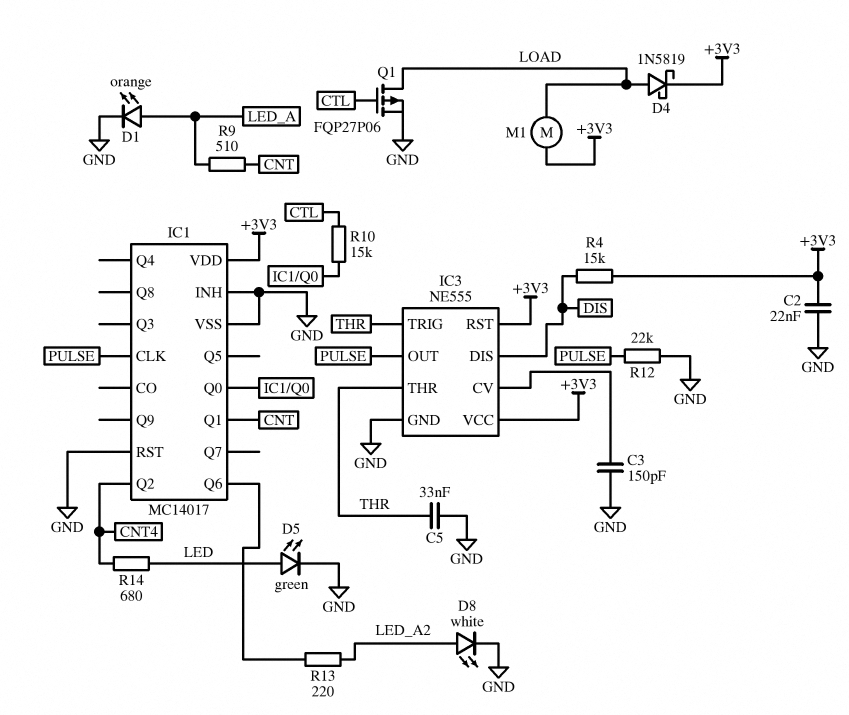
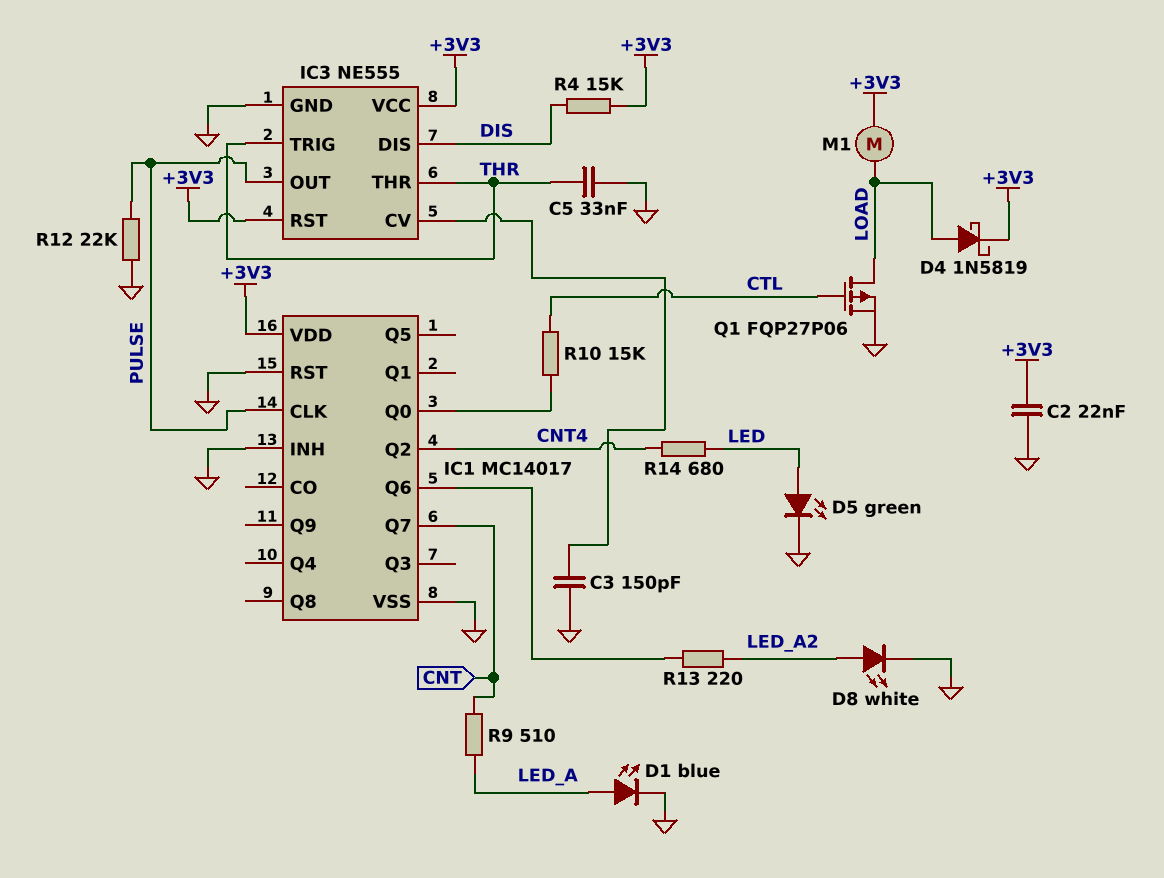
D1: LED orange (A LED_A, K GND) -> LED blue (A LED_A, K GND)
IC1 pin Q1: CNT -> none
IC1 pin Q7: none -> CNT

